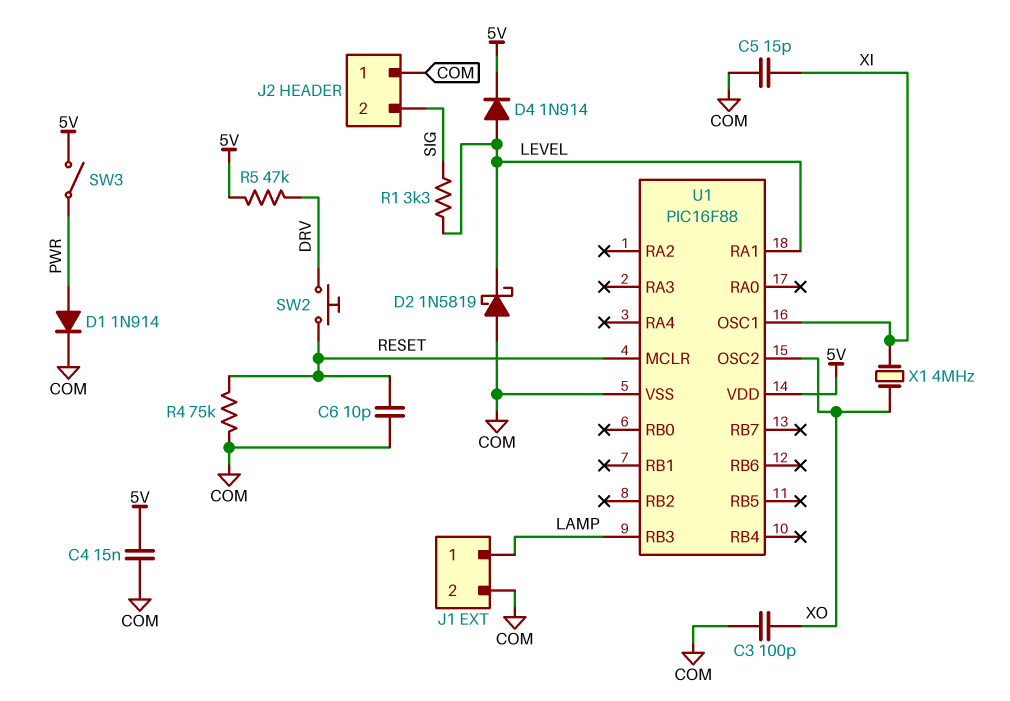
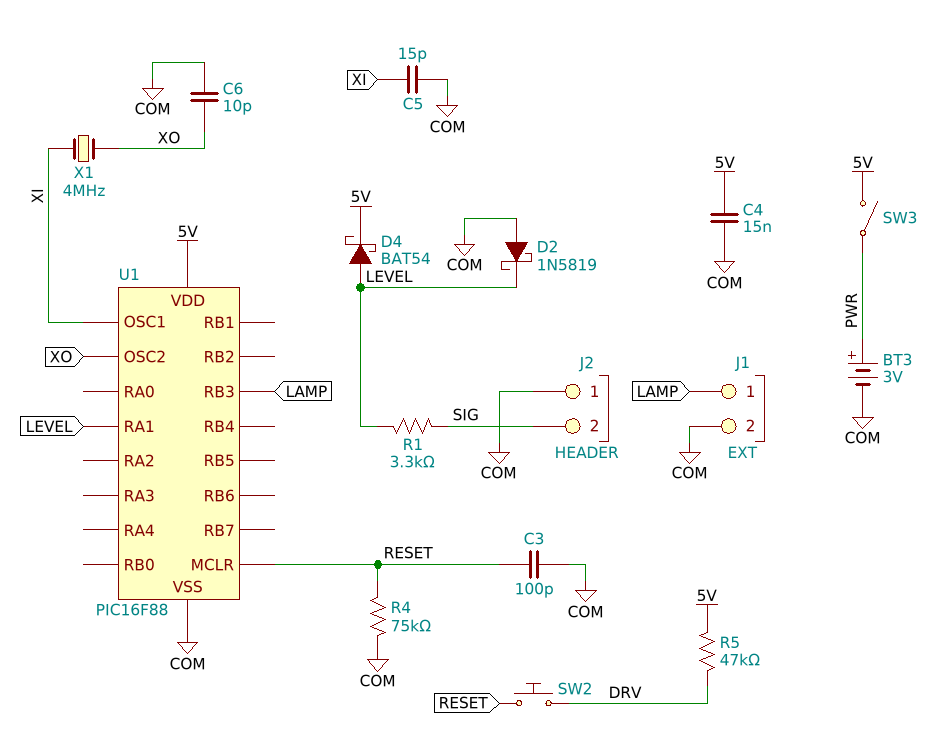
BT3: none -> 3V (plus PWR, minus COM)
C3: 100pF (COM, XO) -> 100pF (COM, RESET)
C6: 10pF (COM, RESET) -> 10pF (COM, XO)
D1: diode 1N914 (A PWR, K COM) -> none
D4: diode 1N914 (A LEVEL, K 5V) -> schottky BAT54 (A LEVEL, K 5V)

